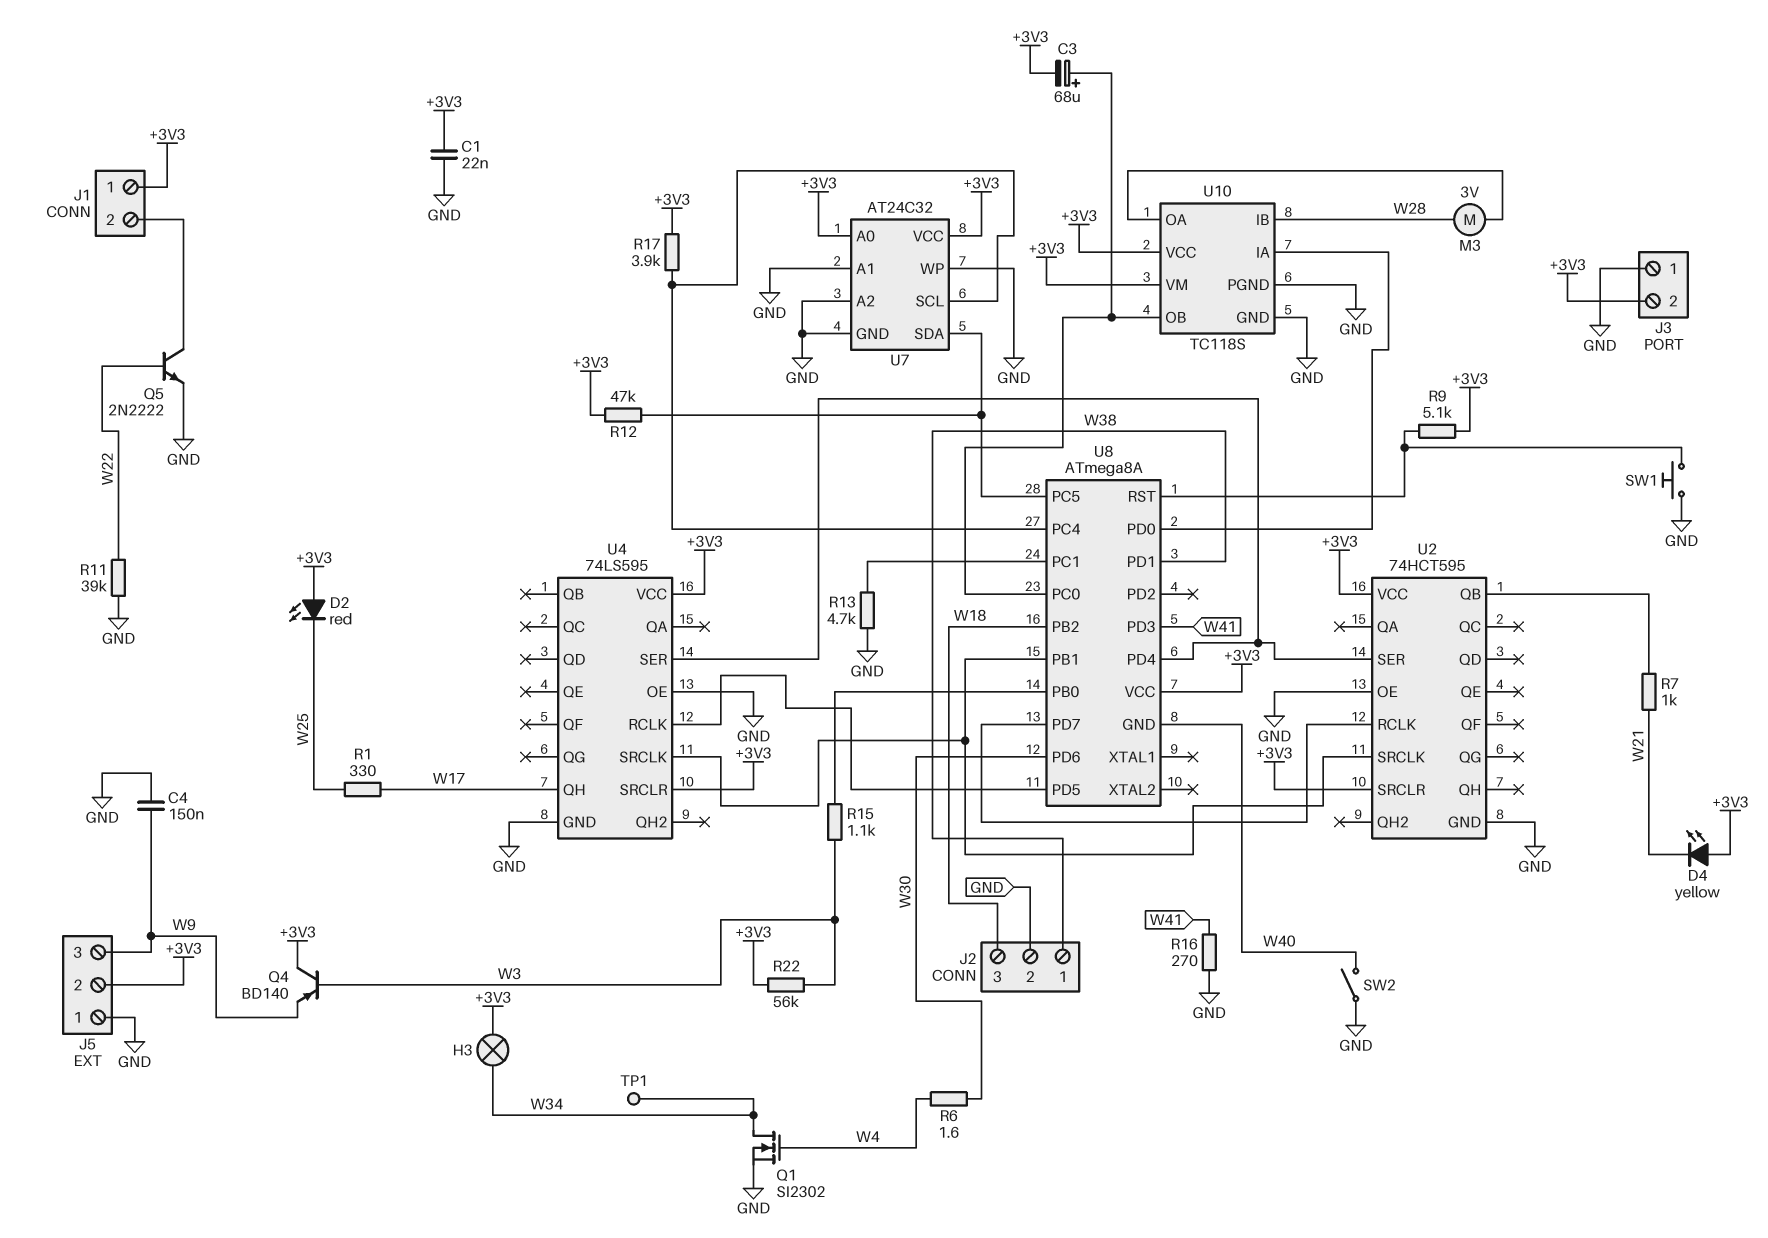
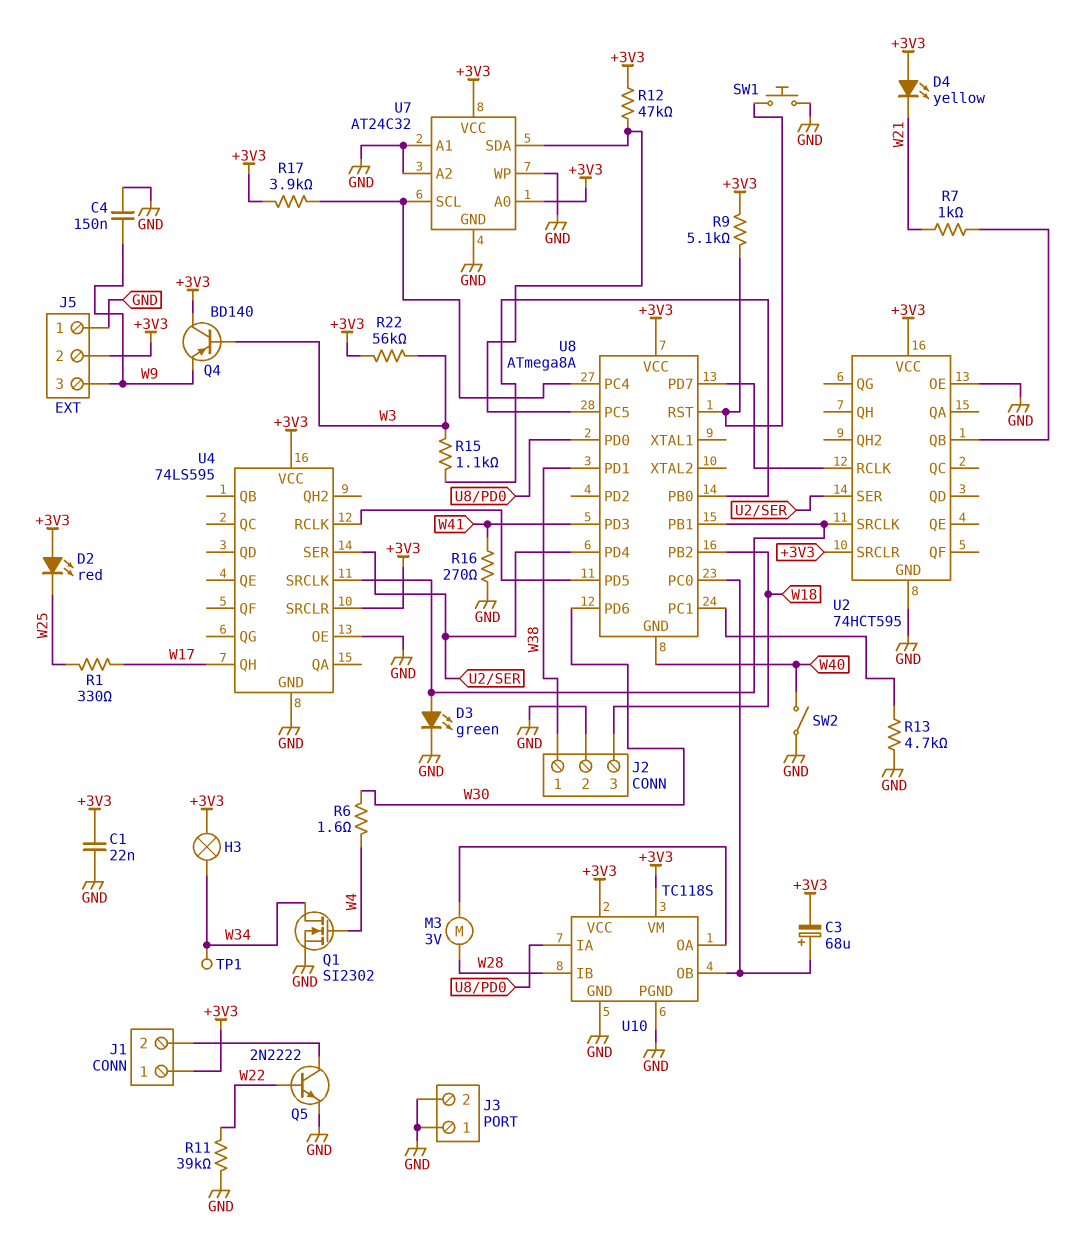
D3: none -> LED green (A U2/SRCLK, K GND)
J3 pin 2: +3V3 -> GND

